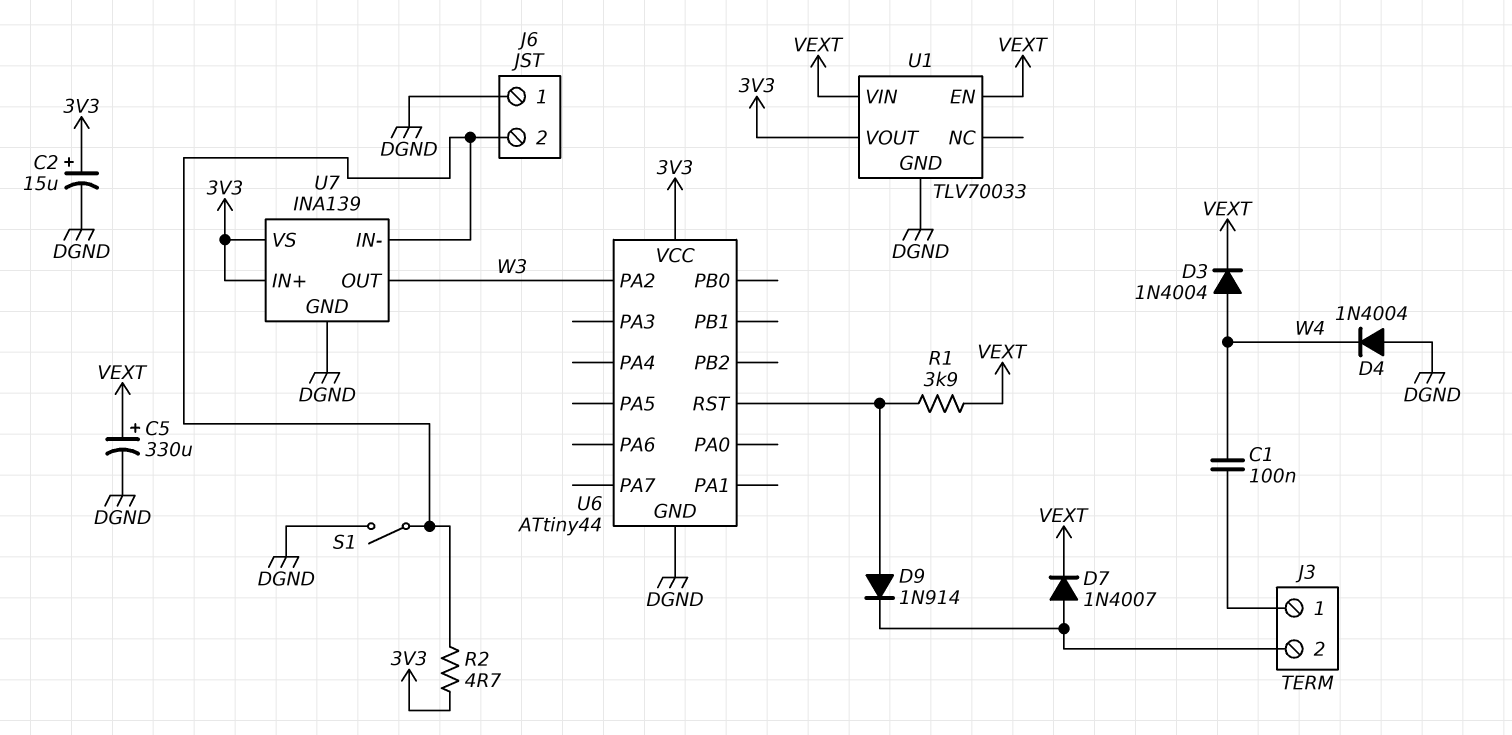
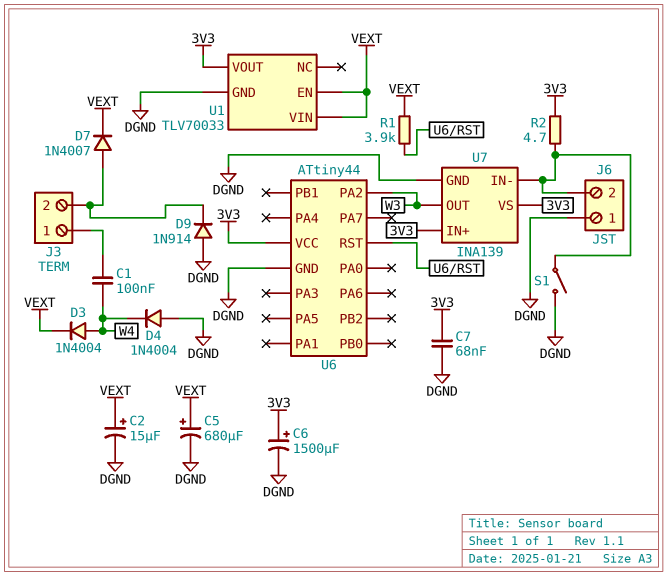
C2: 15uF (plus 3V3, minus DGND) -> 15uF (plus VEXT, minus DGND)
C5: 330uF (plus VEXT, minus DGND) -> 680uF (plus VEXT, minus DGND)
C6: none -> 1500uF (plus 3V3, minus DGND)
C7: none -> 68nF (3V3, DGND)
D9: diode 1N914 (A U6/RST, K J3/2) -> diode 1N914 (A DGND, K J3/2)

